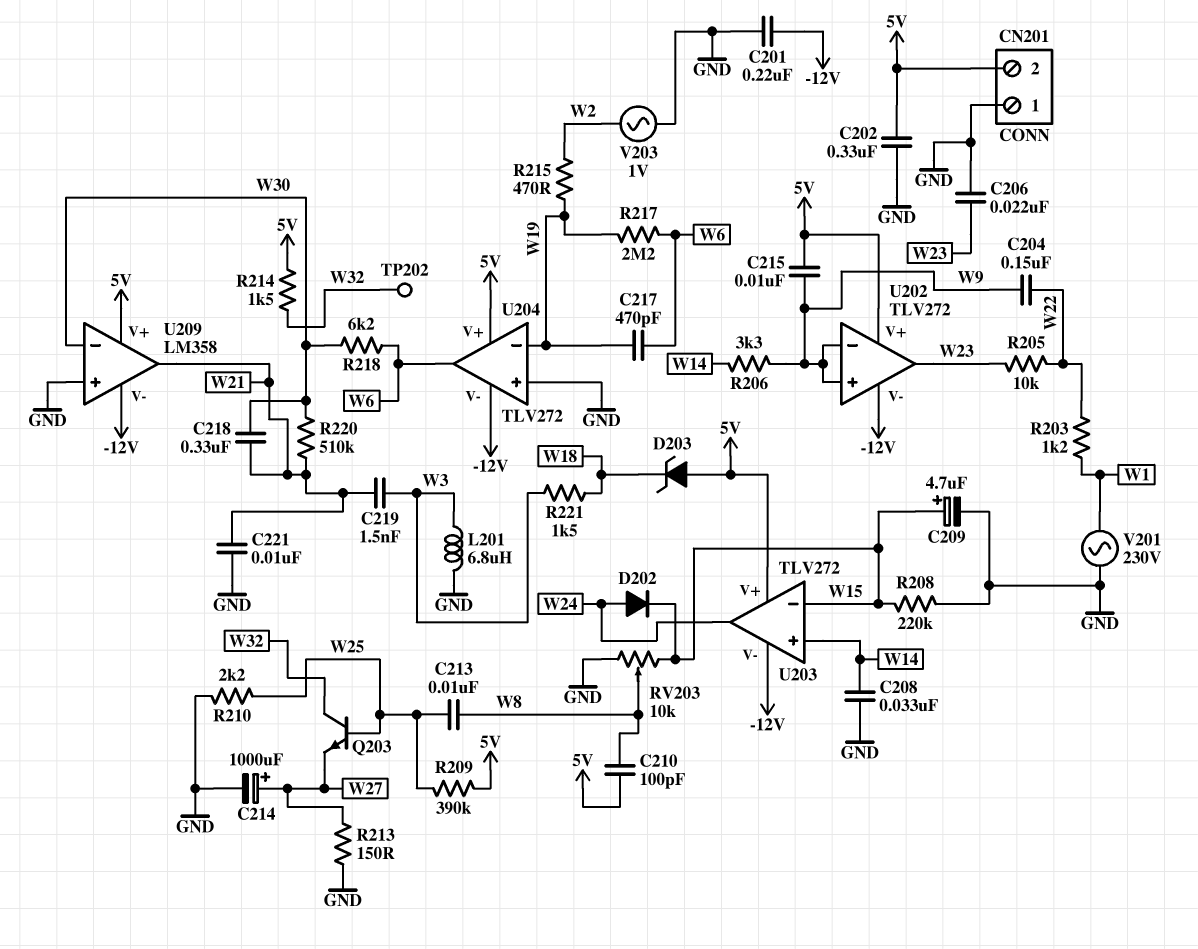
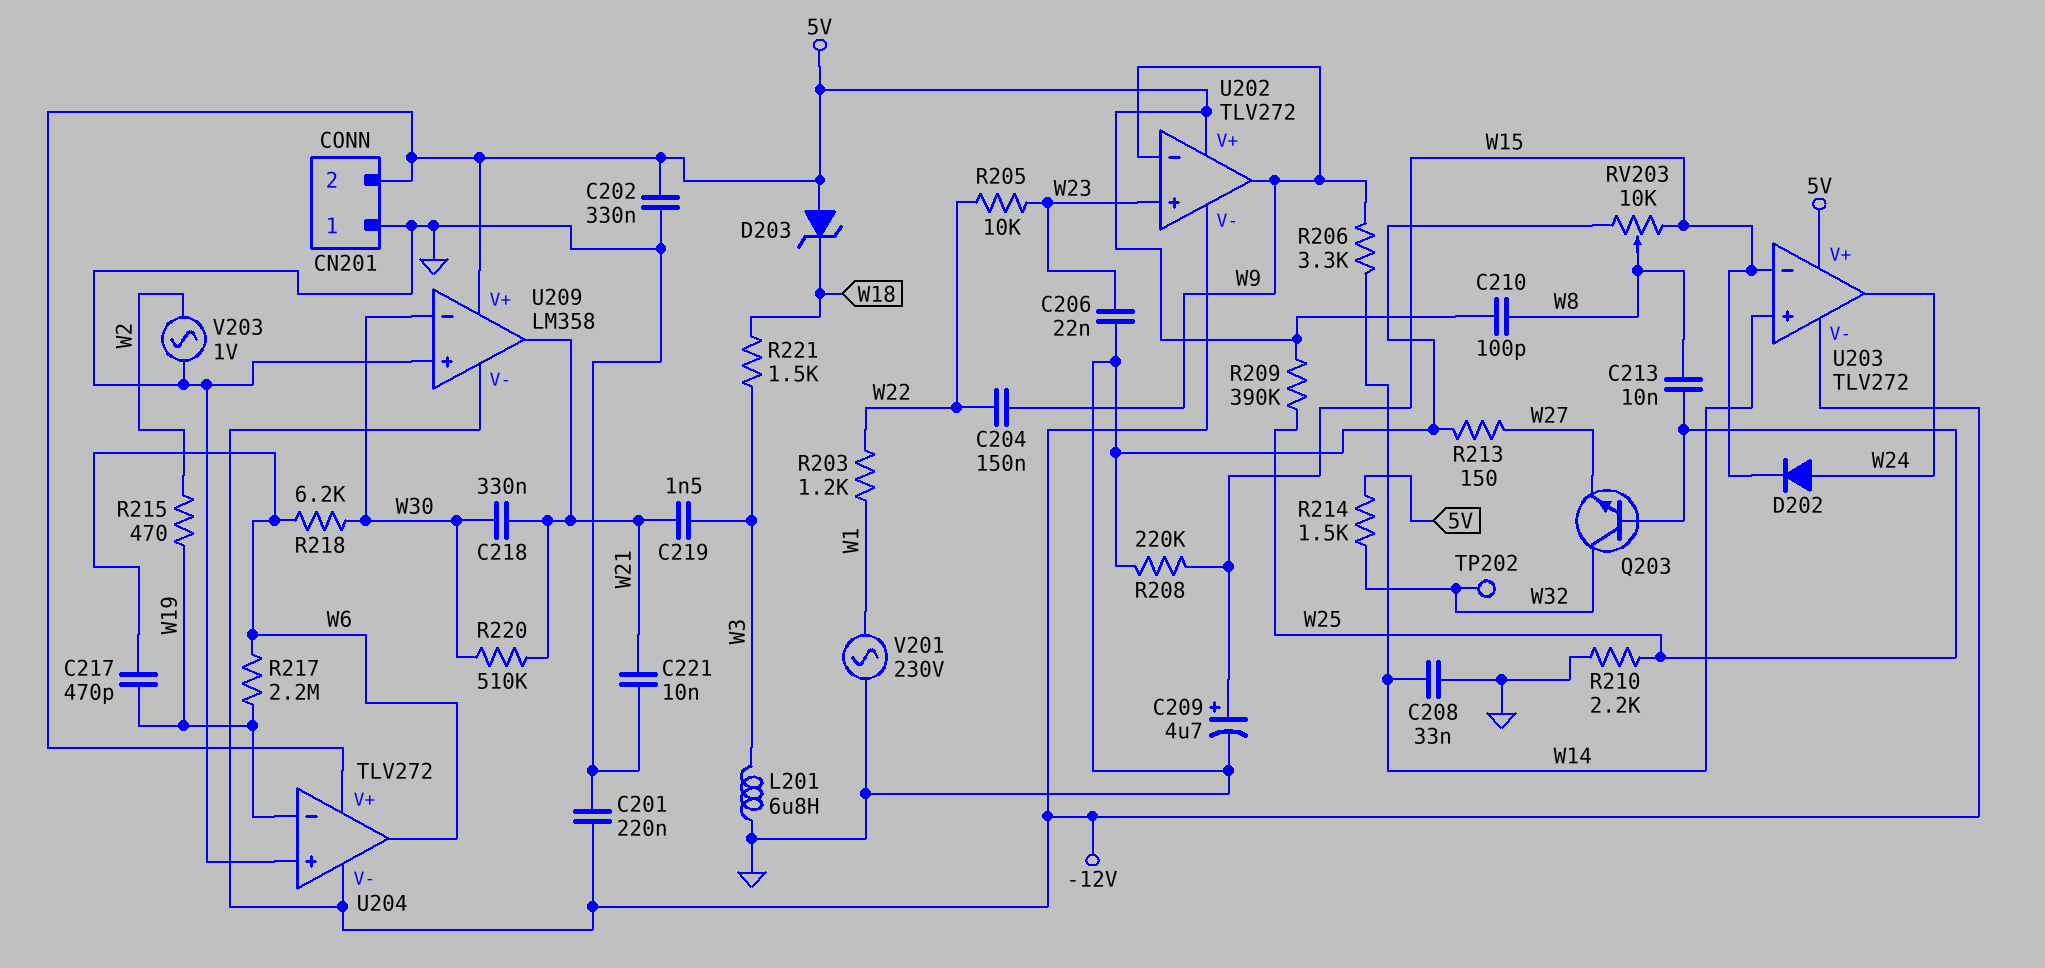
C214: 1000uF (plus W27, minus GND) -> none
C215: 10nF (5V, W9) -> none
U202 pin in+: W9 -> W23
U202 pin out: W23 -> W9

